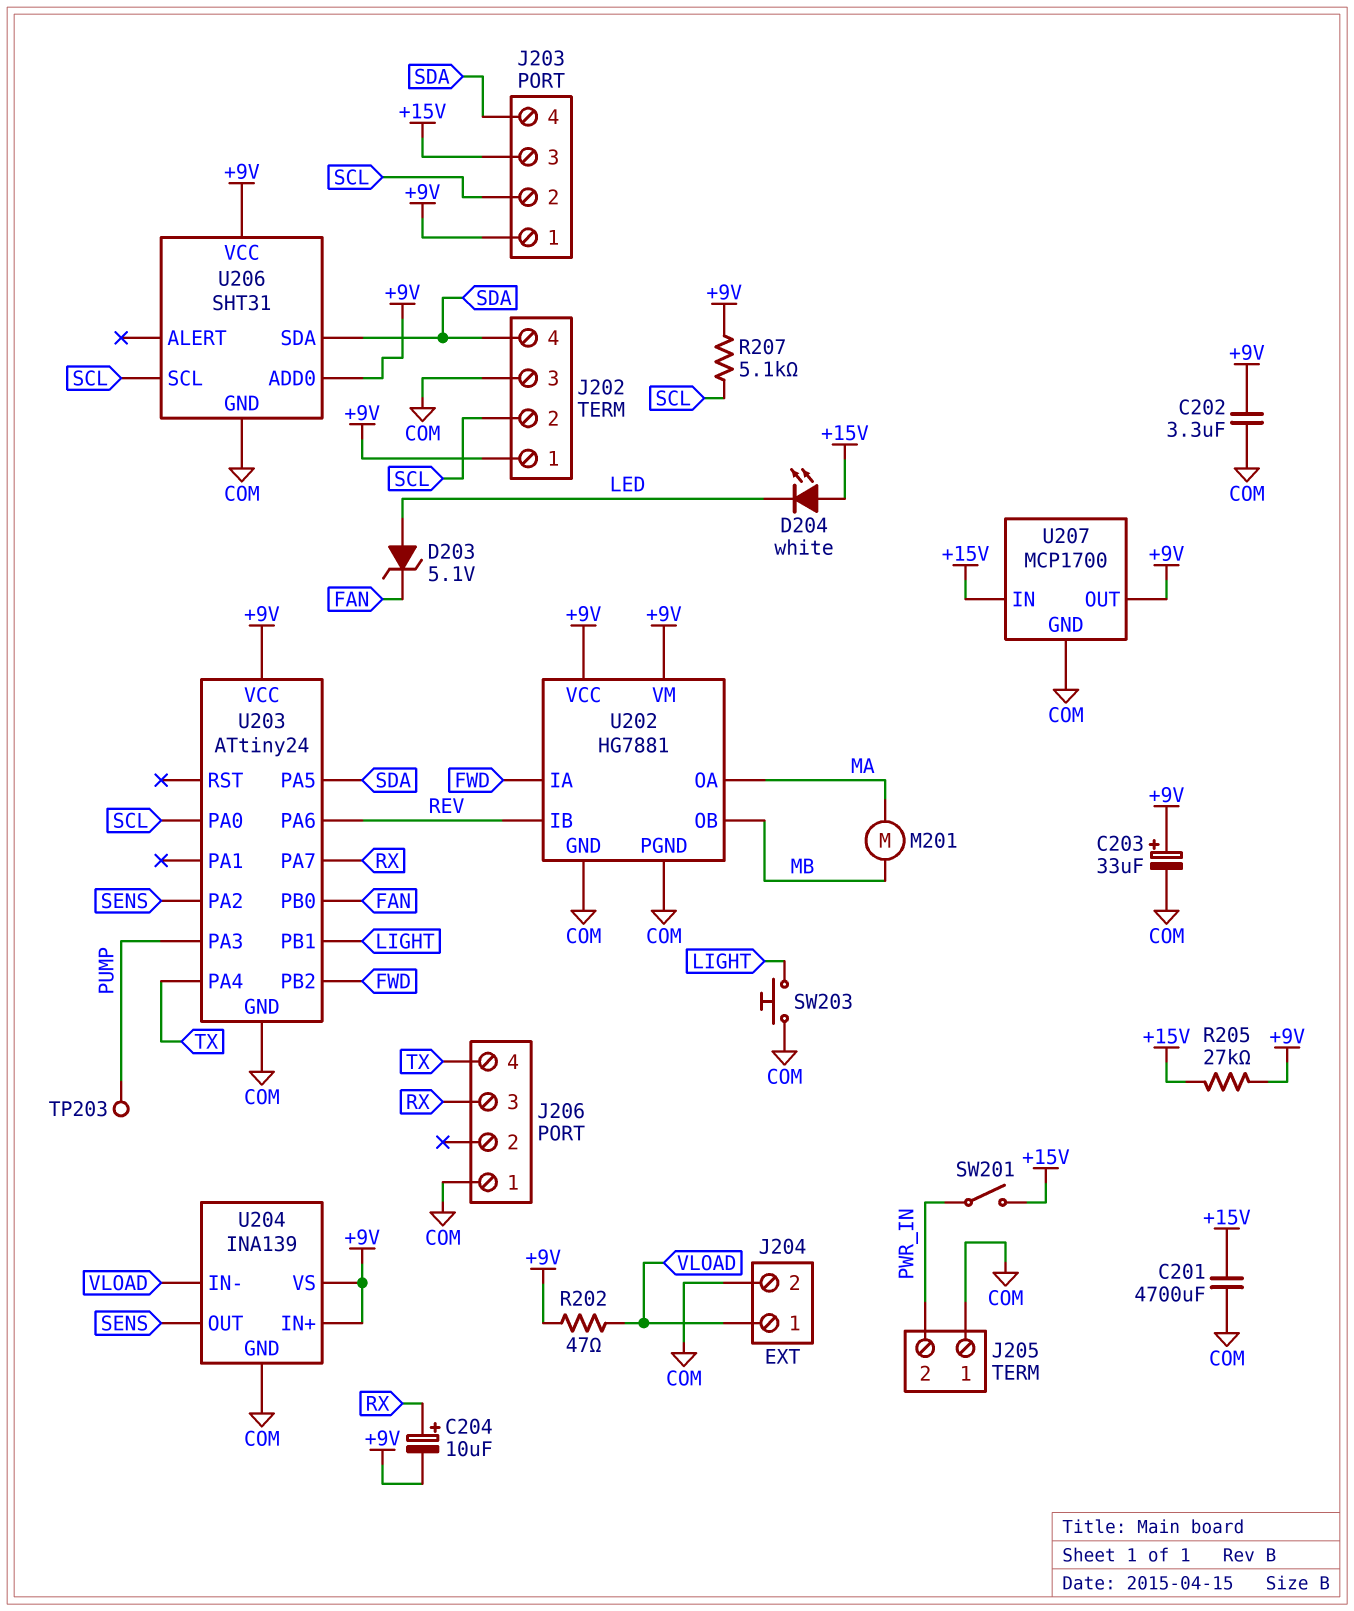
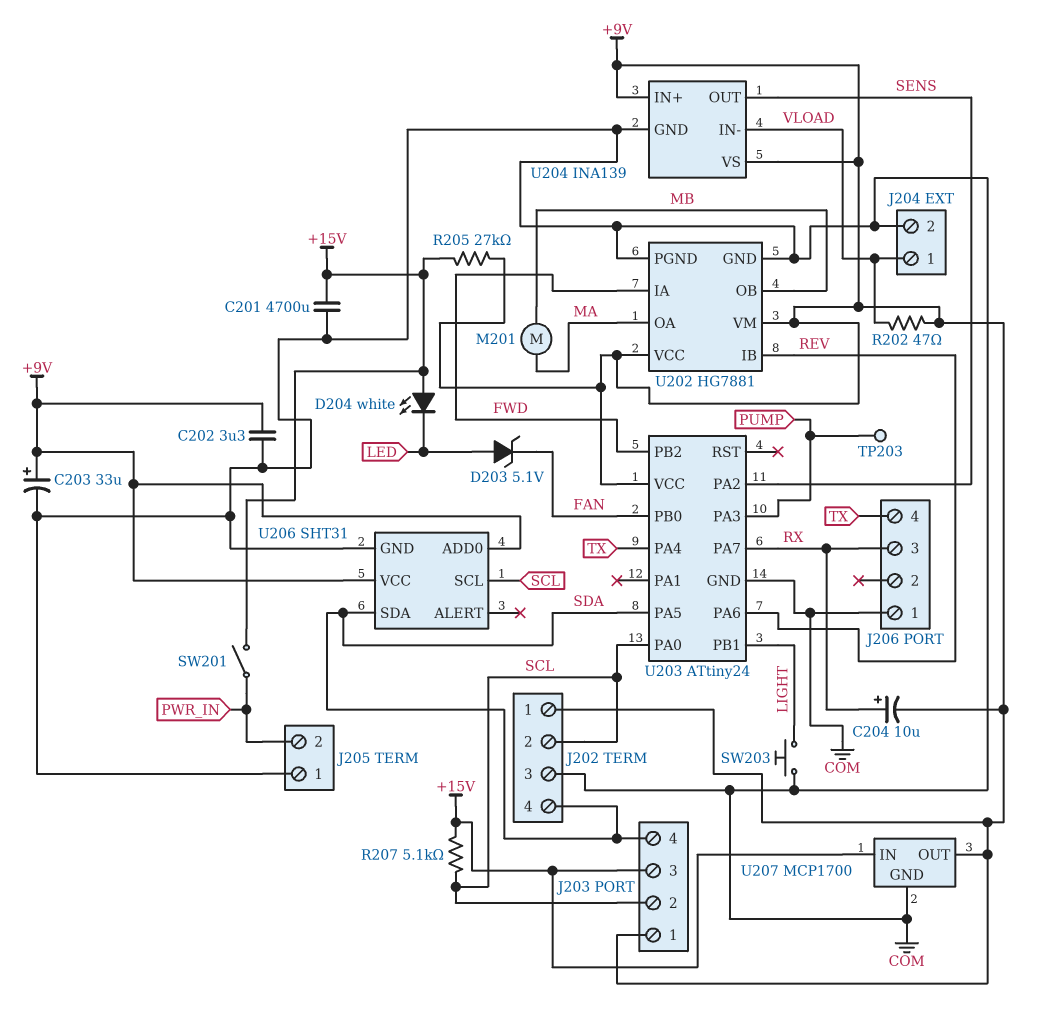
R207: 5.1k (+9V, SCL) -> 5.1k (+15V, SCL)

